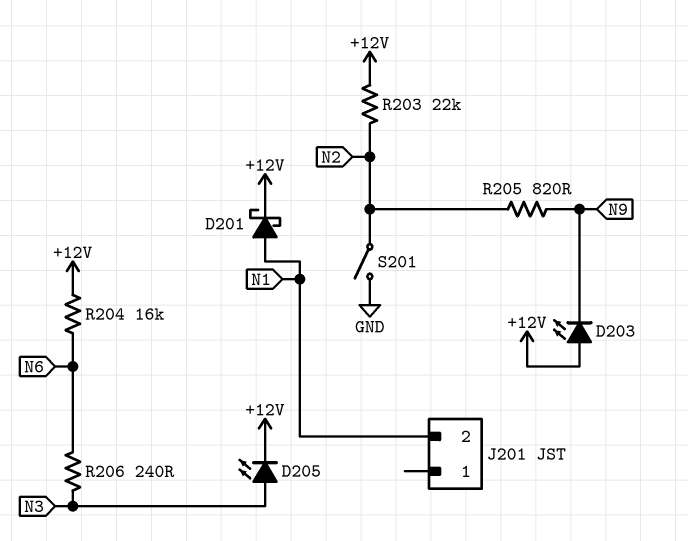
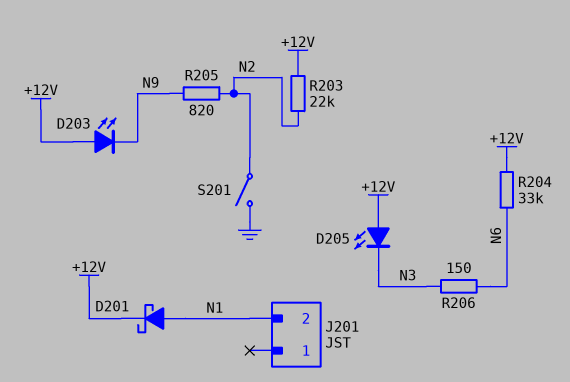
D205: LED (A N3, K +12V) -> LED (A +12V, K N3)
R204: 16k (+12V, N6) -> 33k (+12V, N6)
R206: 240 (N3, N6) -> 150 (N3, N6)

